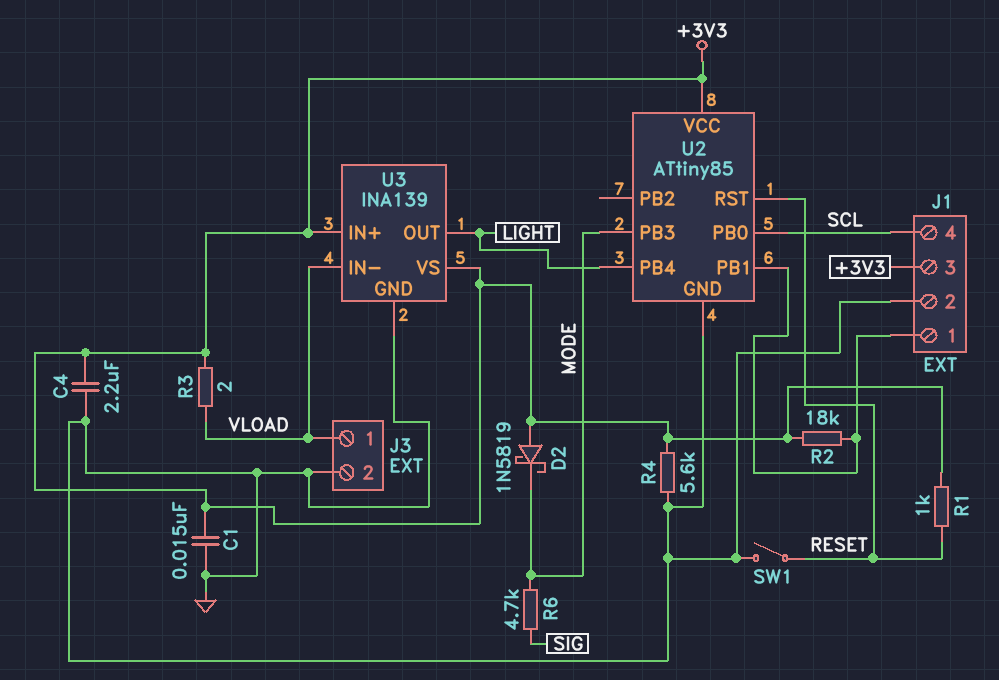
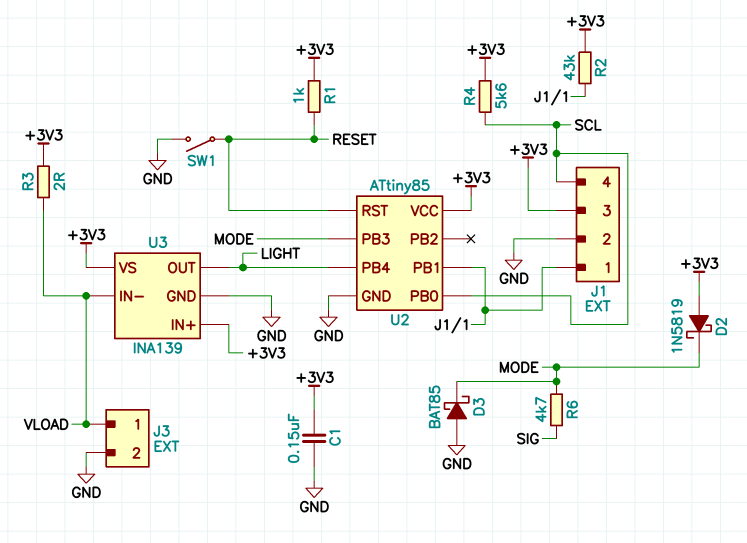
C1: 15nF (+3V3, GND) -> 150nF (+3V3, GND)
C4: 2.2uF (+3V3, GND) -> none
D3: none -> schottky BAT85 (A GND, K MODE)
R2: 18k (+3V3, J1/1) -> 43k (+3V3, J1/1)
R4: 5.6k (+3V3, GND) -> 5.6k (+3V3, SCL)

